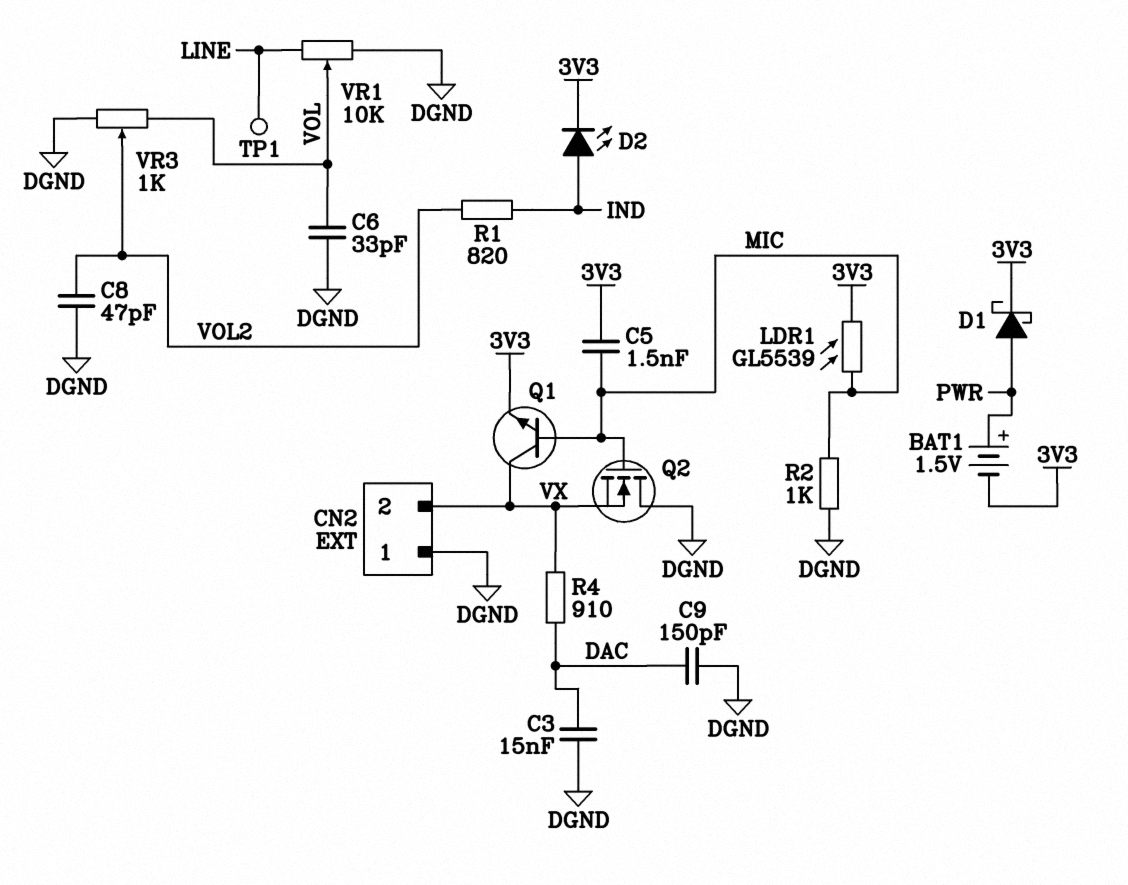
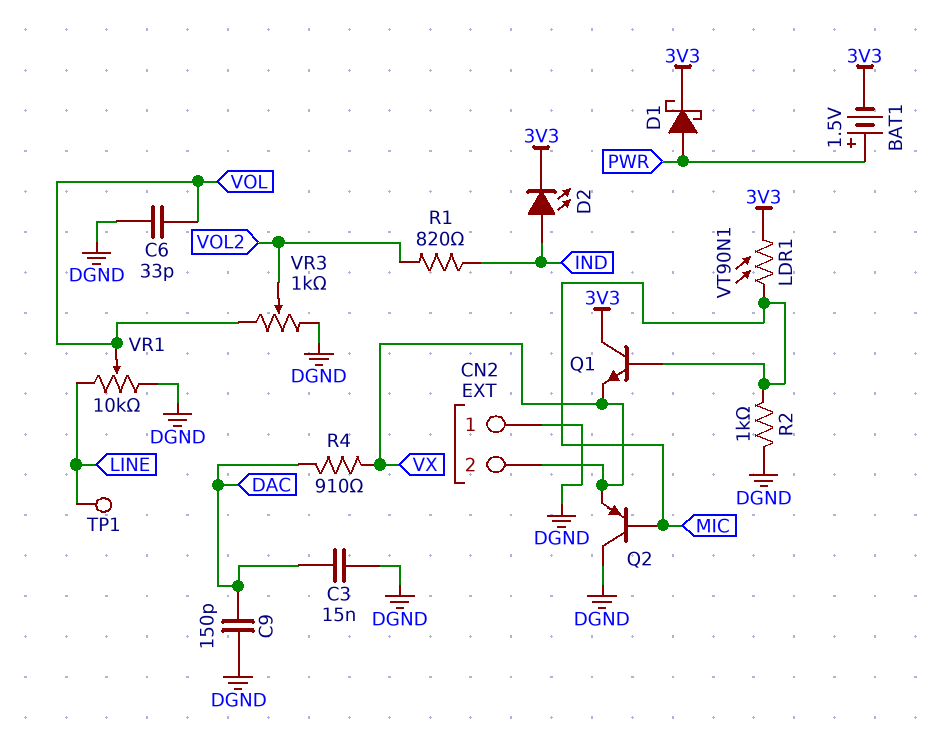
C5: 1.5nF (3V3, MIC) -> none
C8: 47pF (DGND, VOL2) -> none
LDR1: GL5539 (3V3, MIC) -> VT90N1 (3V3, MIC)
Q1: NPN (B MIC, C VX, E 3V3) -> NPN (B MIC, C 3V3, E VX)
Q2: NMOS (G MIC, D DGND, S VX) -> PNP (B MIC, C DGND, E VX)

